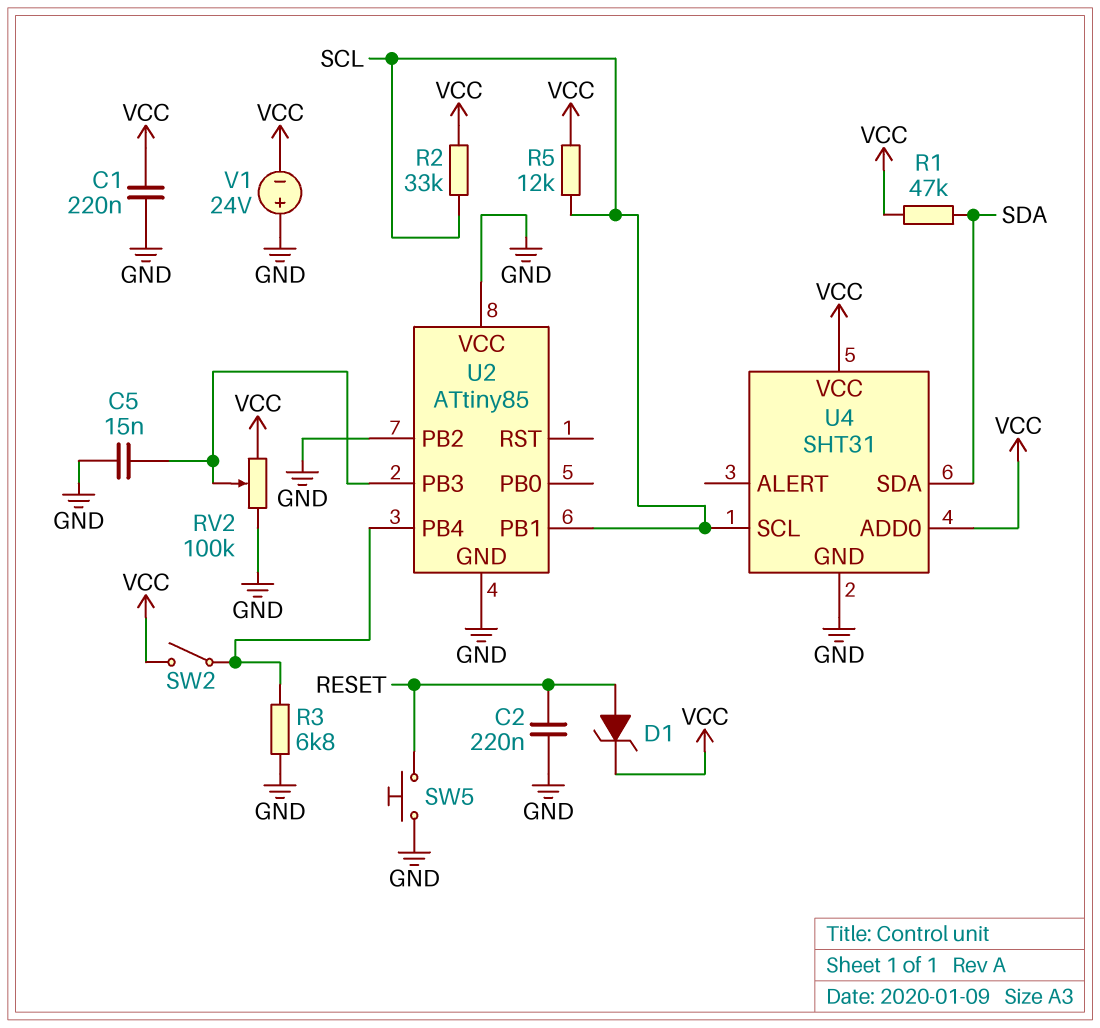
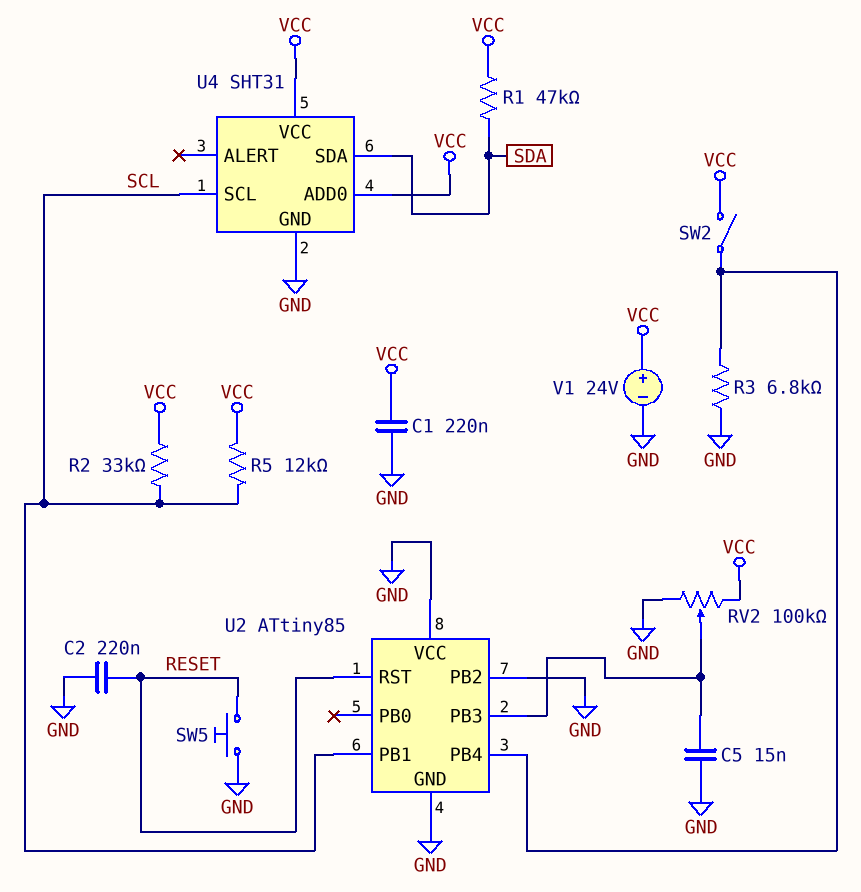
D1: zener (A RESET, K VCC) -> none
U2 pin RST: none -> RESET
V1: 24V (plus GND, minus VCC) -> 24V (plus VCC, minus GND)

